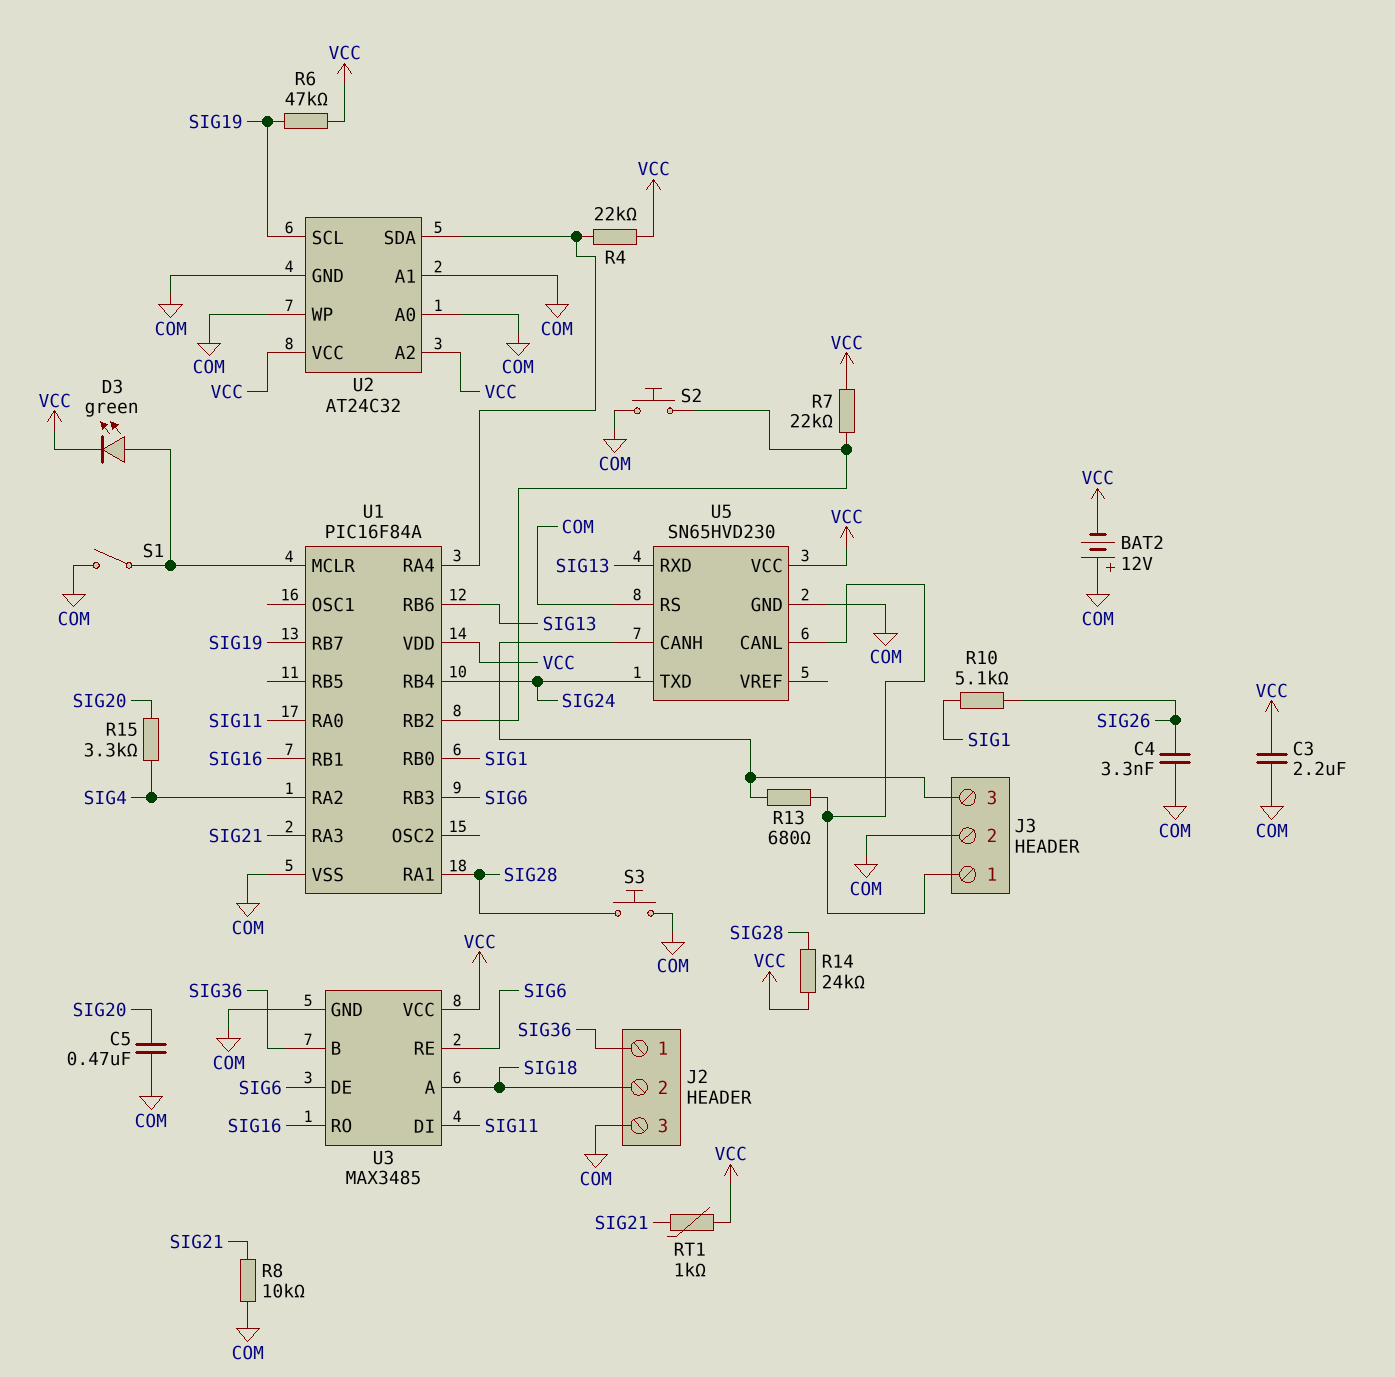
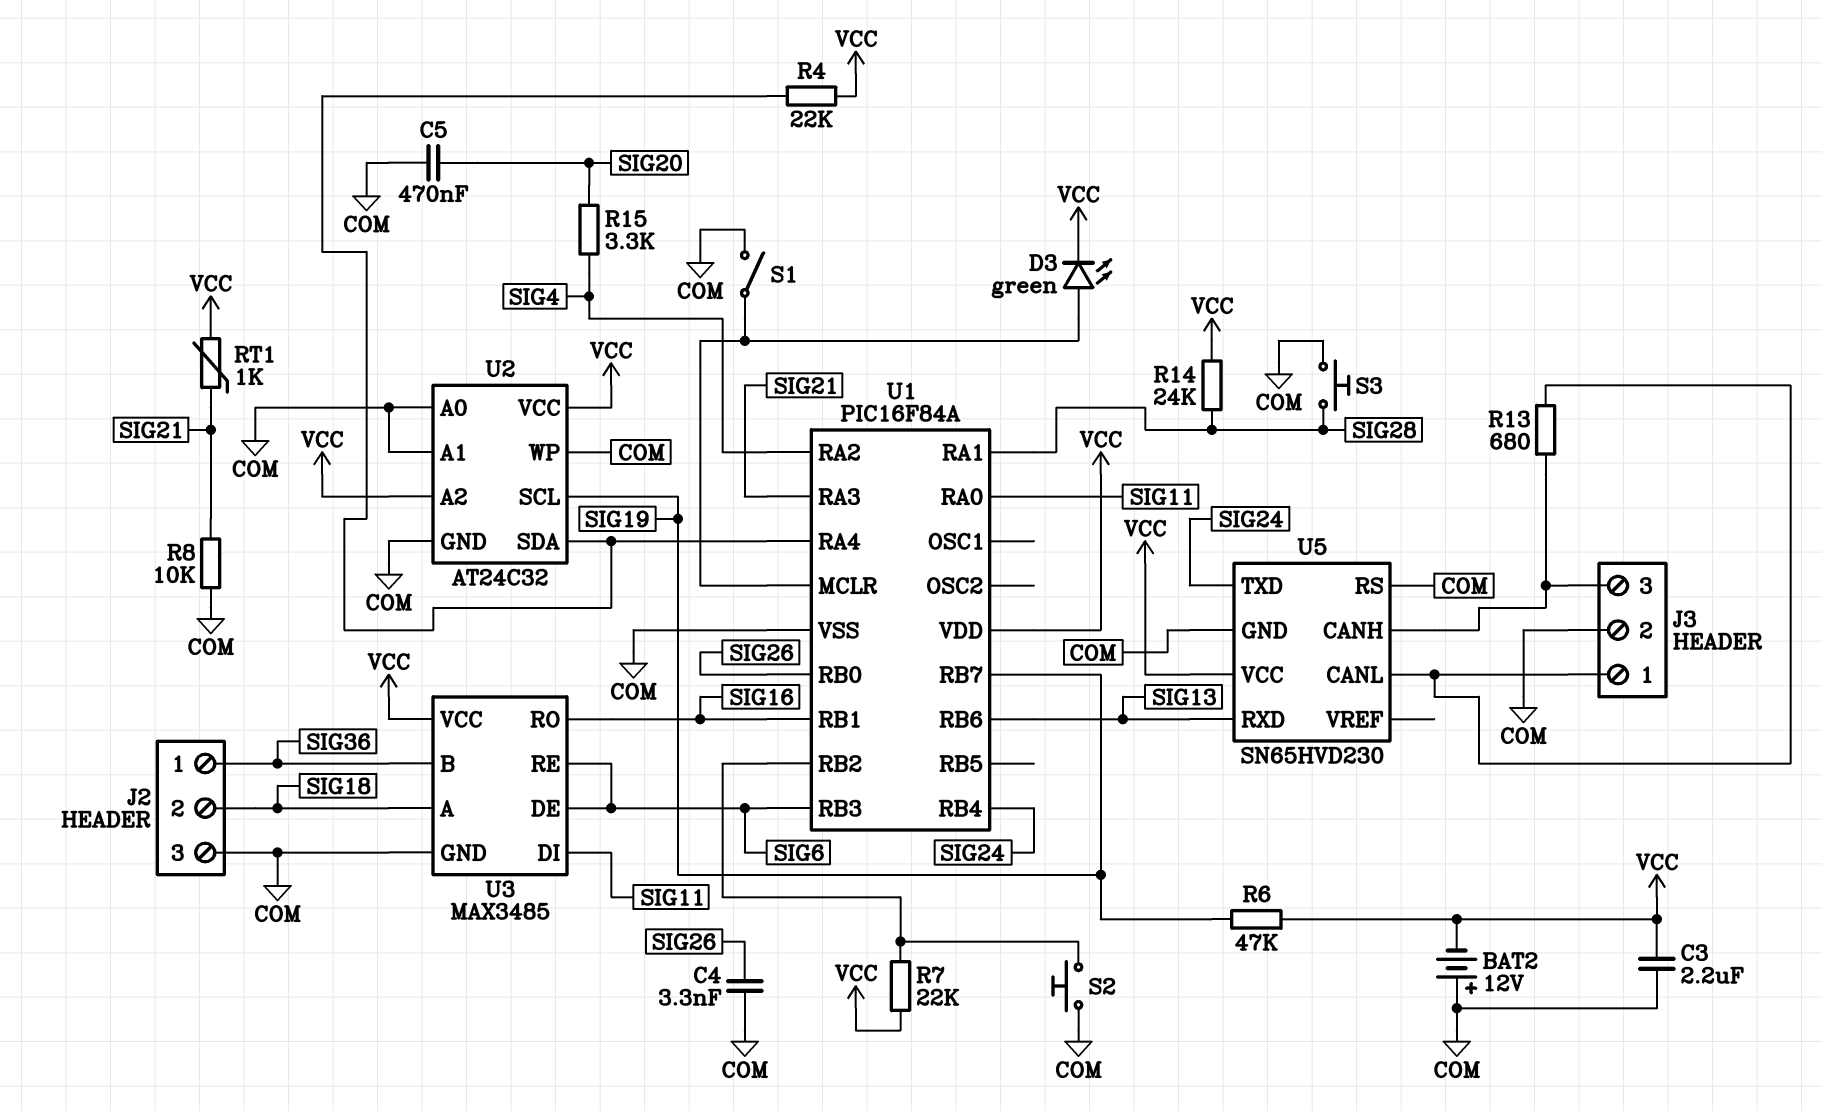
R10: 5.1k (SIG1, SIG26) -> none
U1 pin RB0: SIG1 -> SIG26

